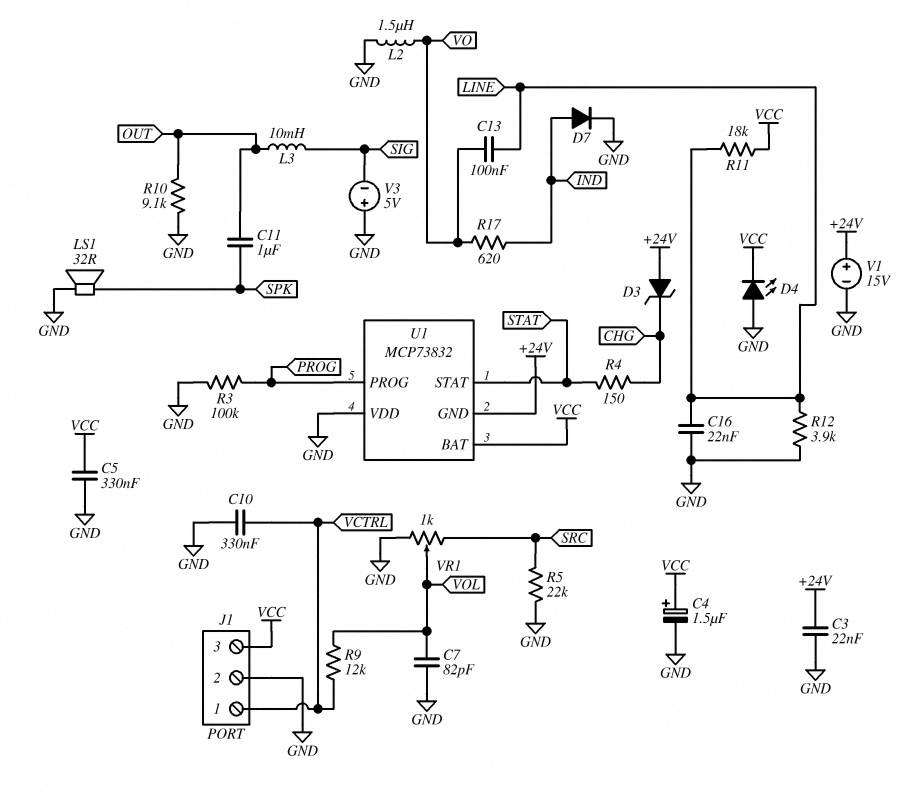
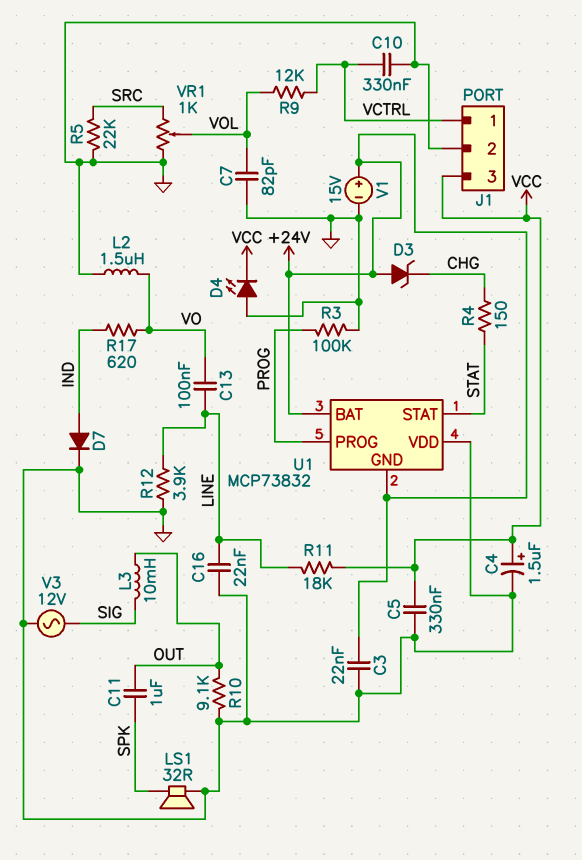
U1 pin BAT: VCC -> +24V
V3: 5V (plus GND, minus SIG) -> AC 12V (GND, SIG)

